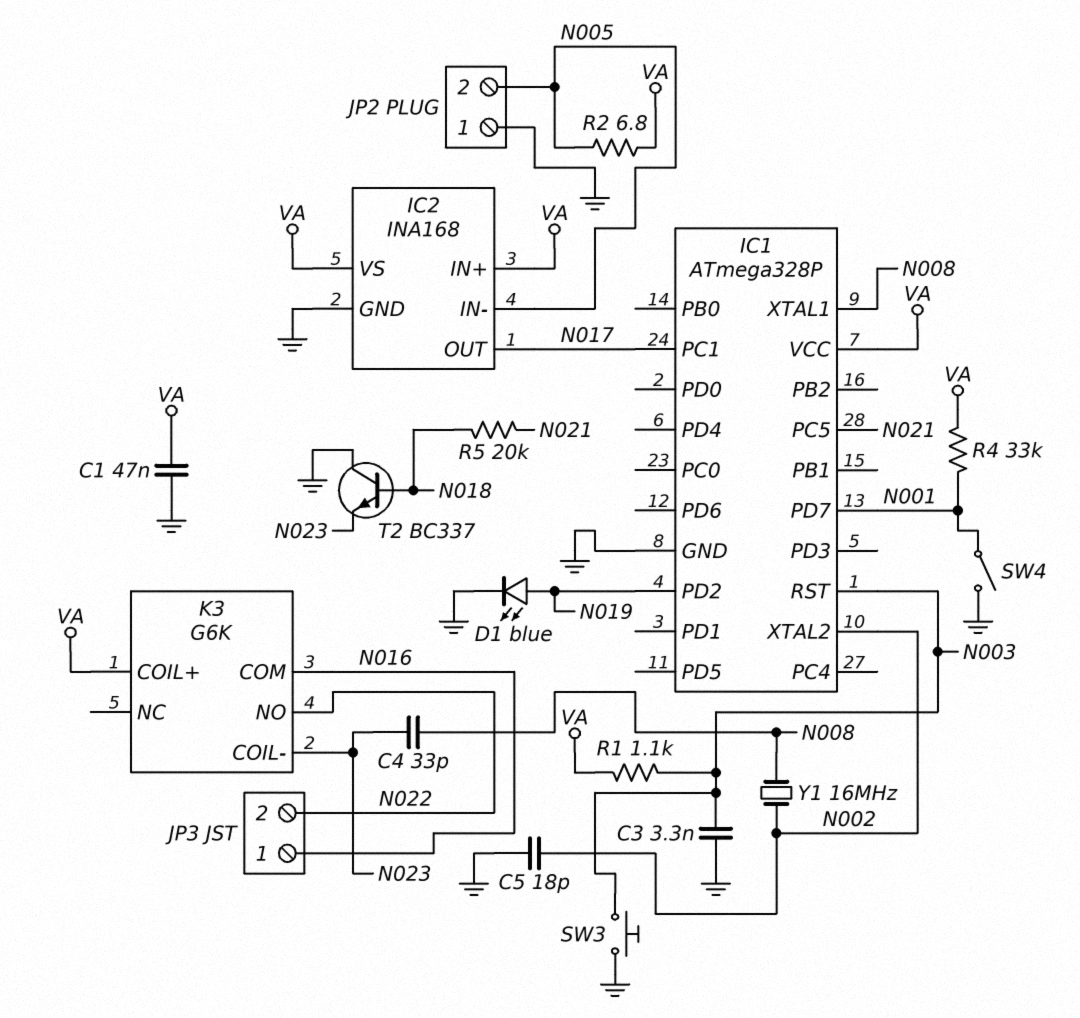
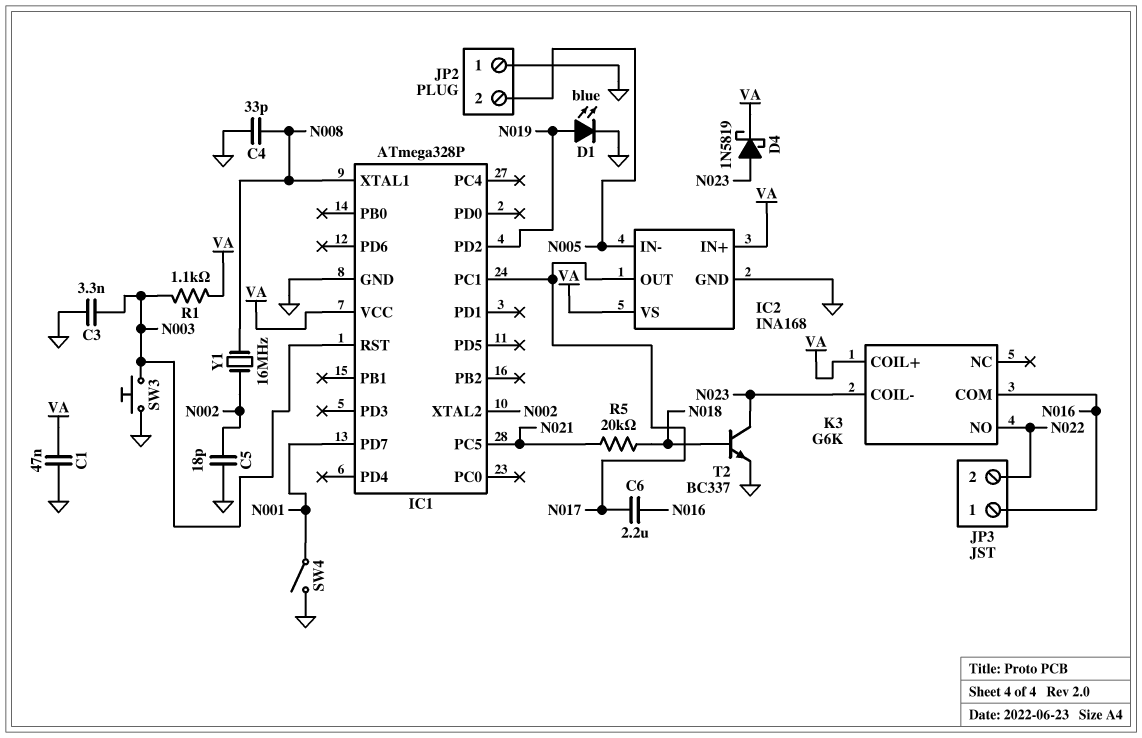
C4: 33pF (N008, N023) -> 33pF (GND, N008)
C6: none -> 2.2uF (N016, N017)
D4: none -> schottky 1N5819 (A N023, K VA)
R2: 6.8 (N005, VA) -> none
R4: 33k (N001, VA) -> none
T2: NPN BC337 (B N018, C GND, E N023) -> NPN BC337 (B N018, C N023, E GND)

